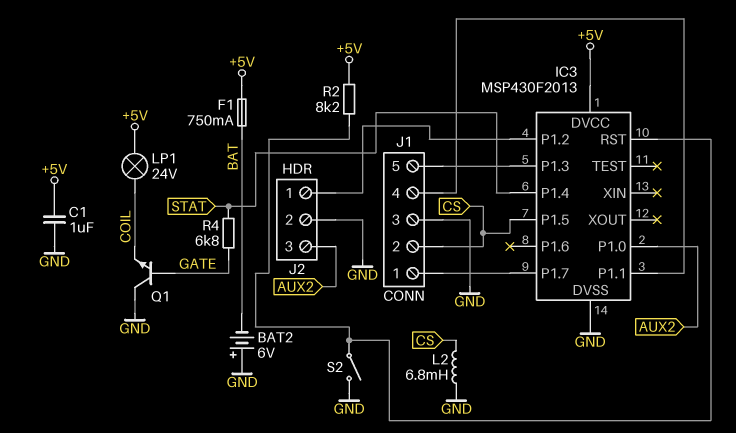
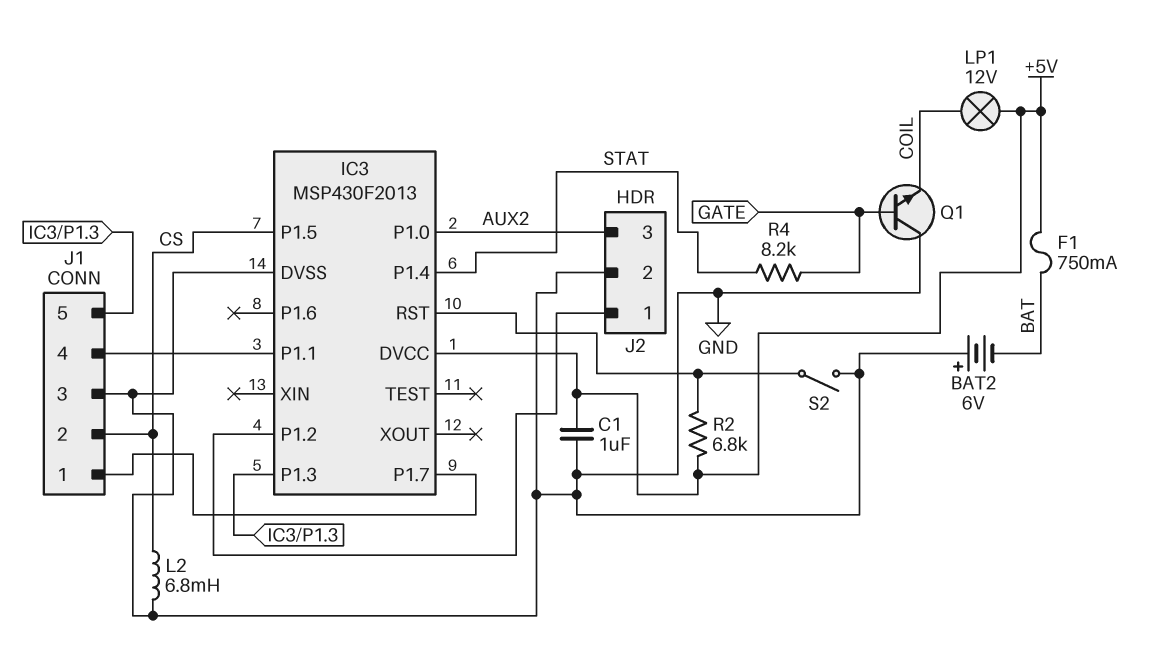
LP1: lamp 24V (+5V, COIL) -> lamp 12V (+5V, COIL)
R2: 8.2k (+5V, IC3/RST) -> 6.8k (+5V, IC3/RST)
R4: 6.8k (GATE, STAT) -> 8.2k (GATE, STAT)

